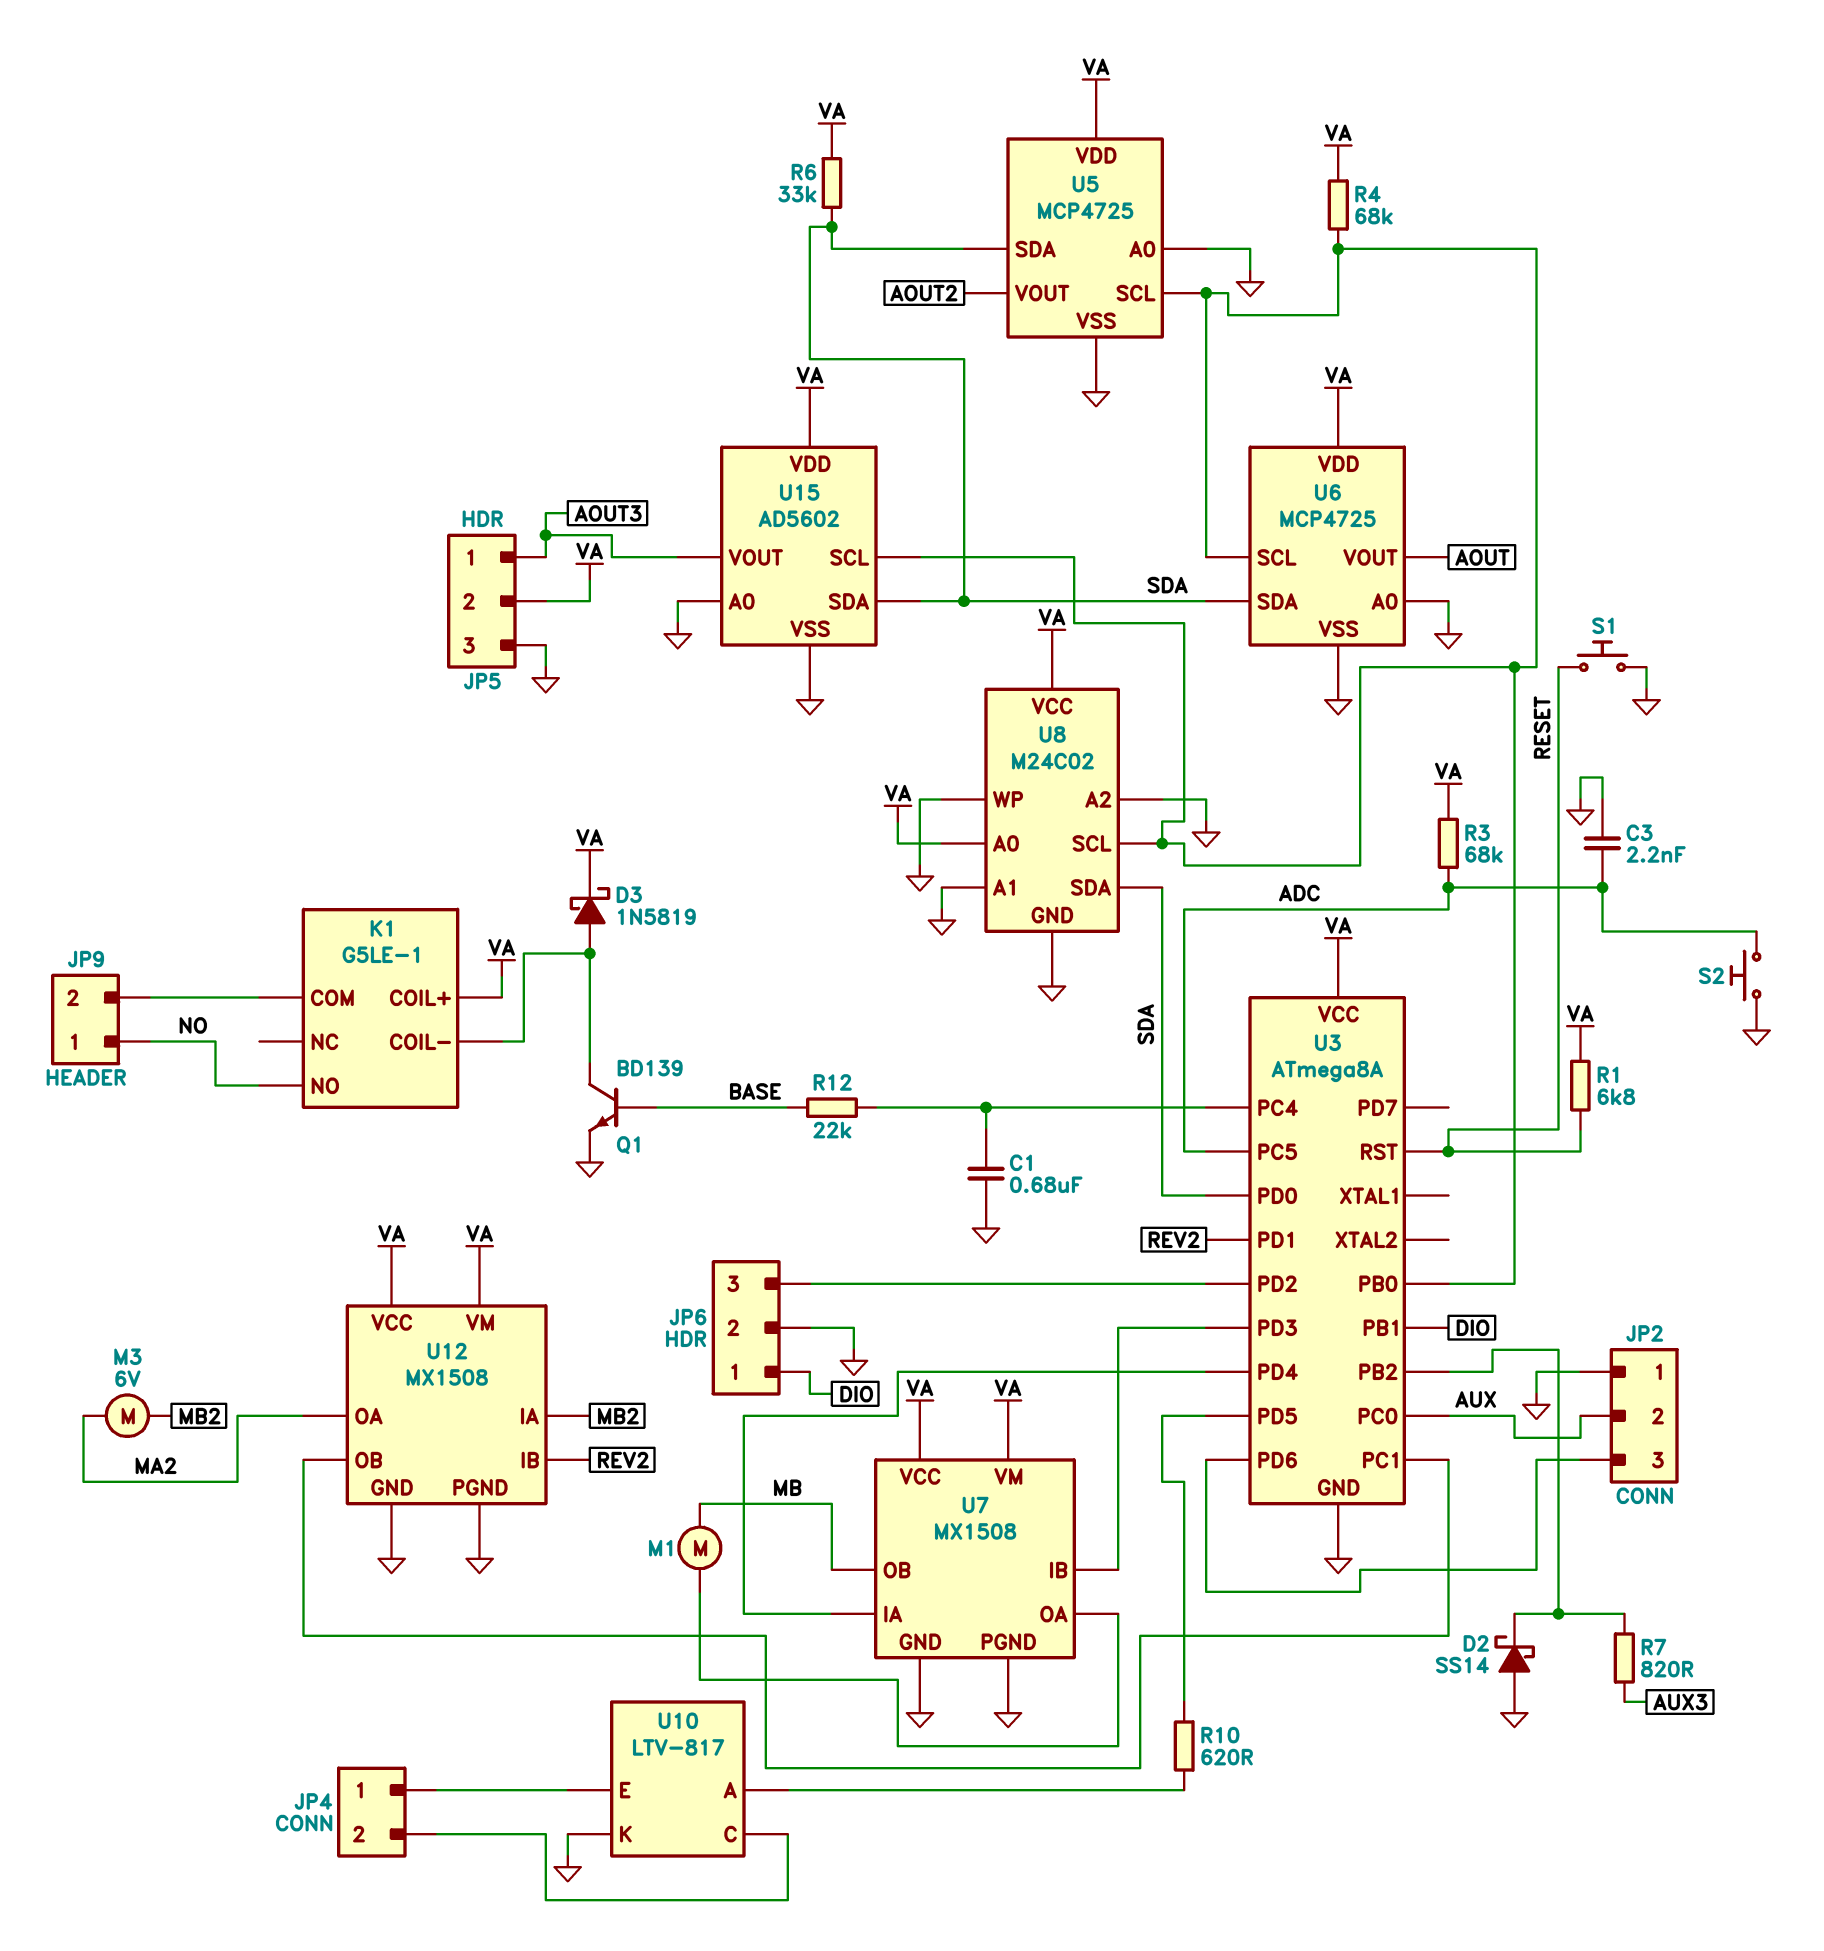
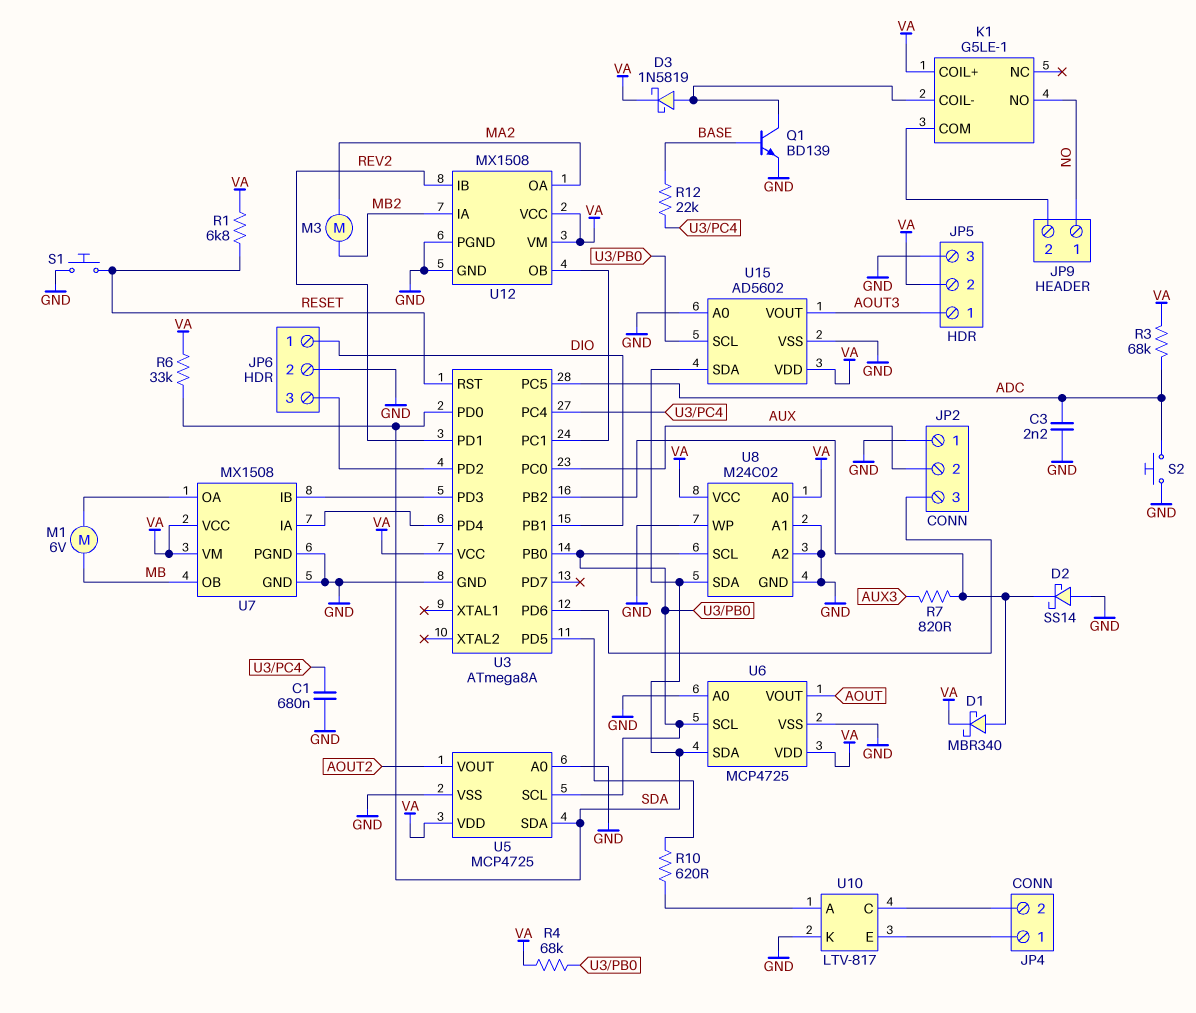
D1: none -> schottky MBR340 (A U3/PB2, K VA)
M1: motor (MB, U7/OA) -> motor 6V (MB, U7/OA)
M3: motor 6V (MA2, MB2) -> motor (MA2, MB2)

